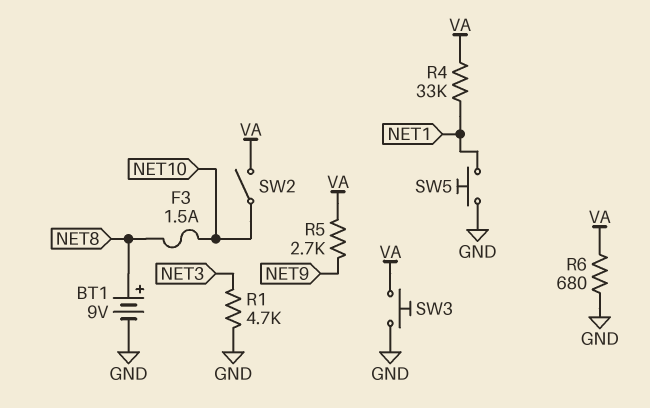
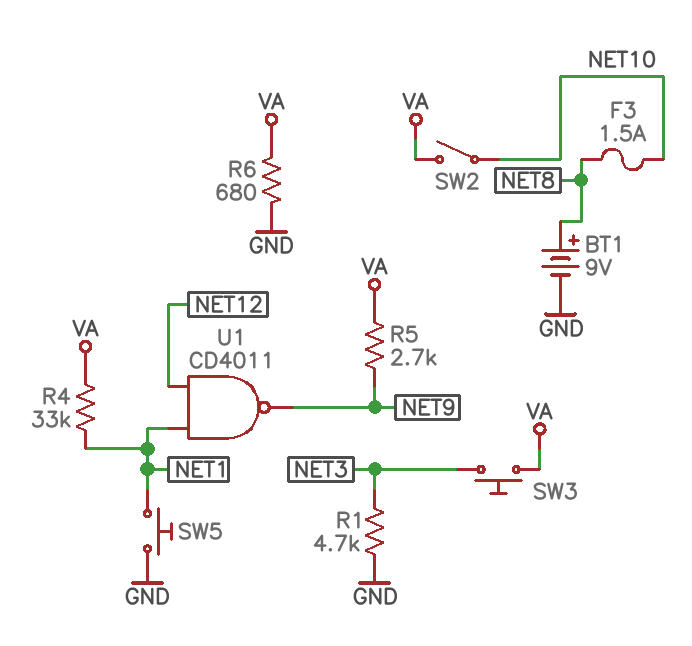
SW3: button (GND, VA) -> button (NET3, VA)
U1: none -> NAND CD4011 (in NET1, in NET12, out NET9)

